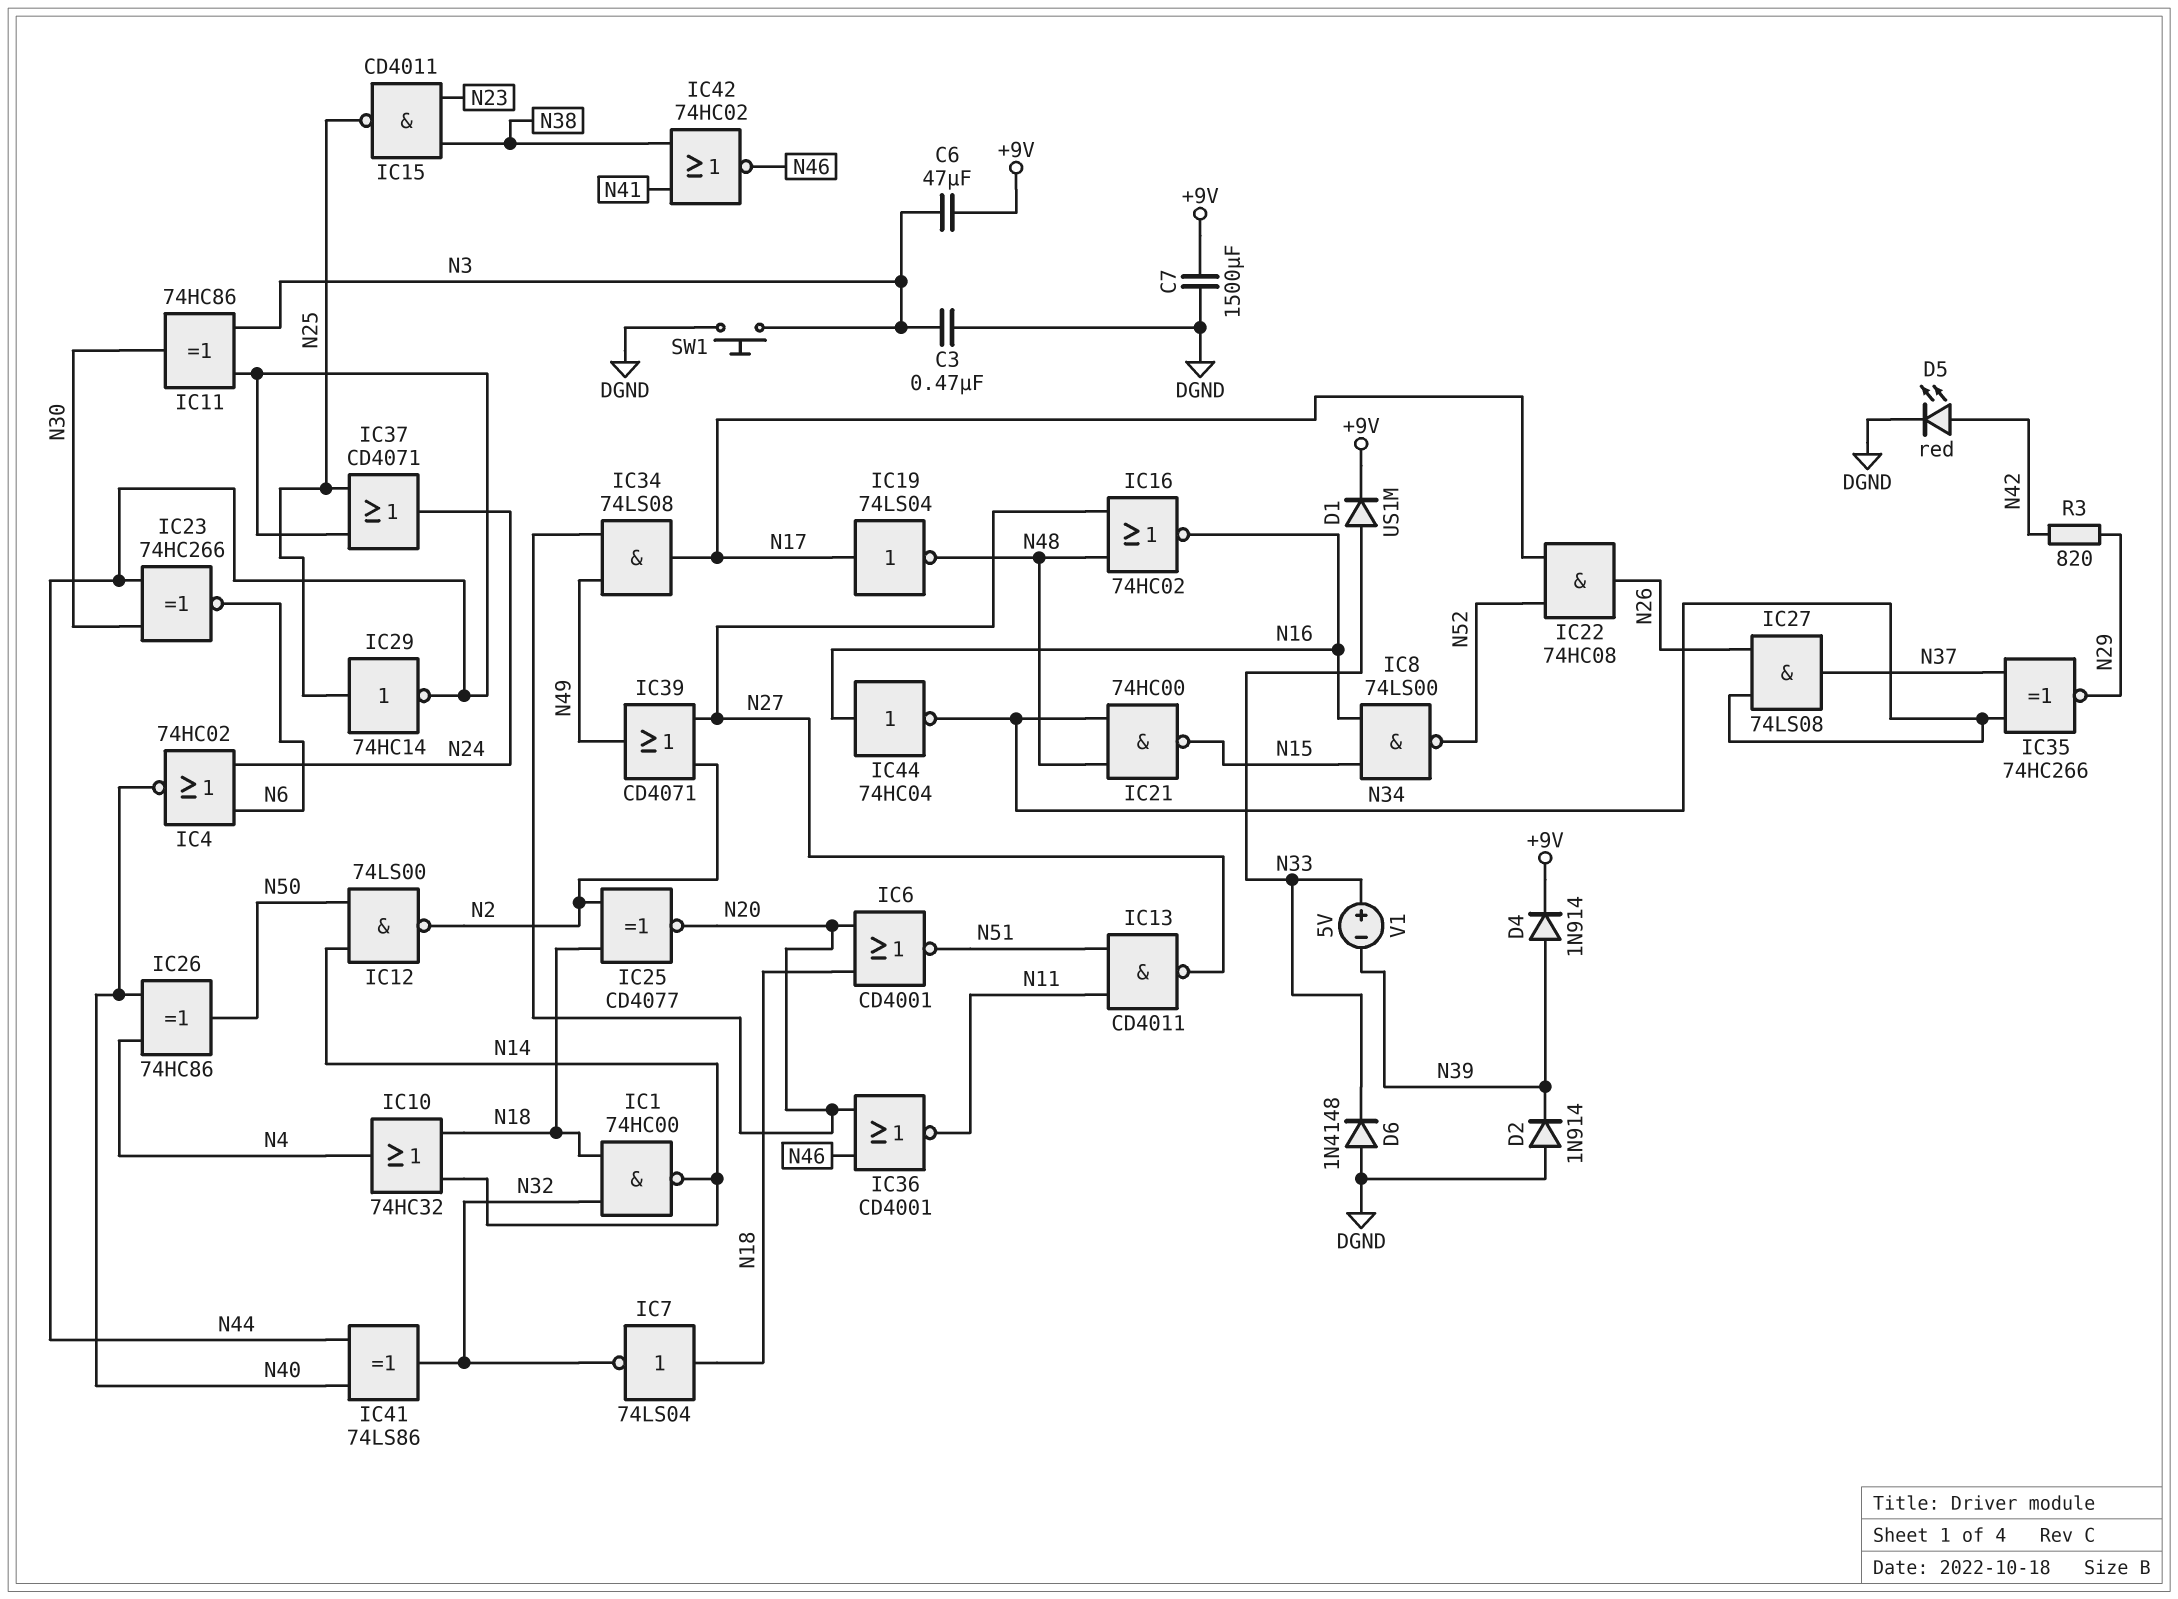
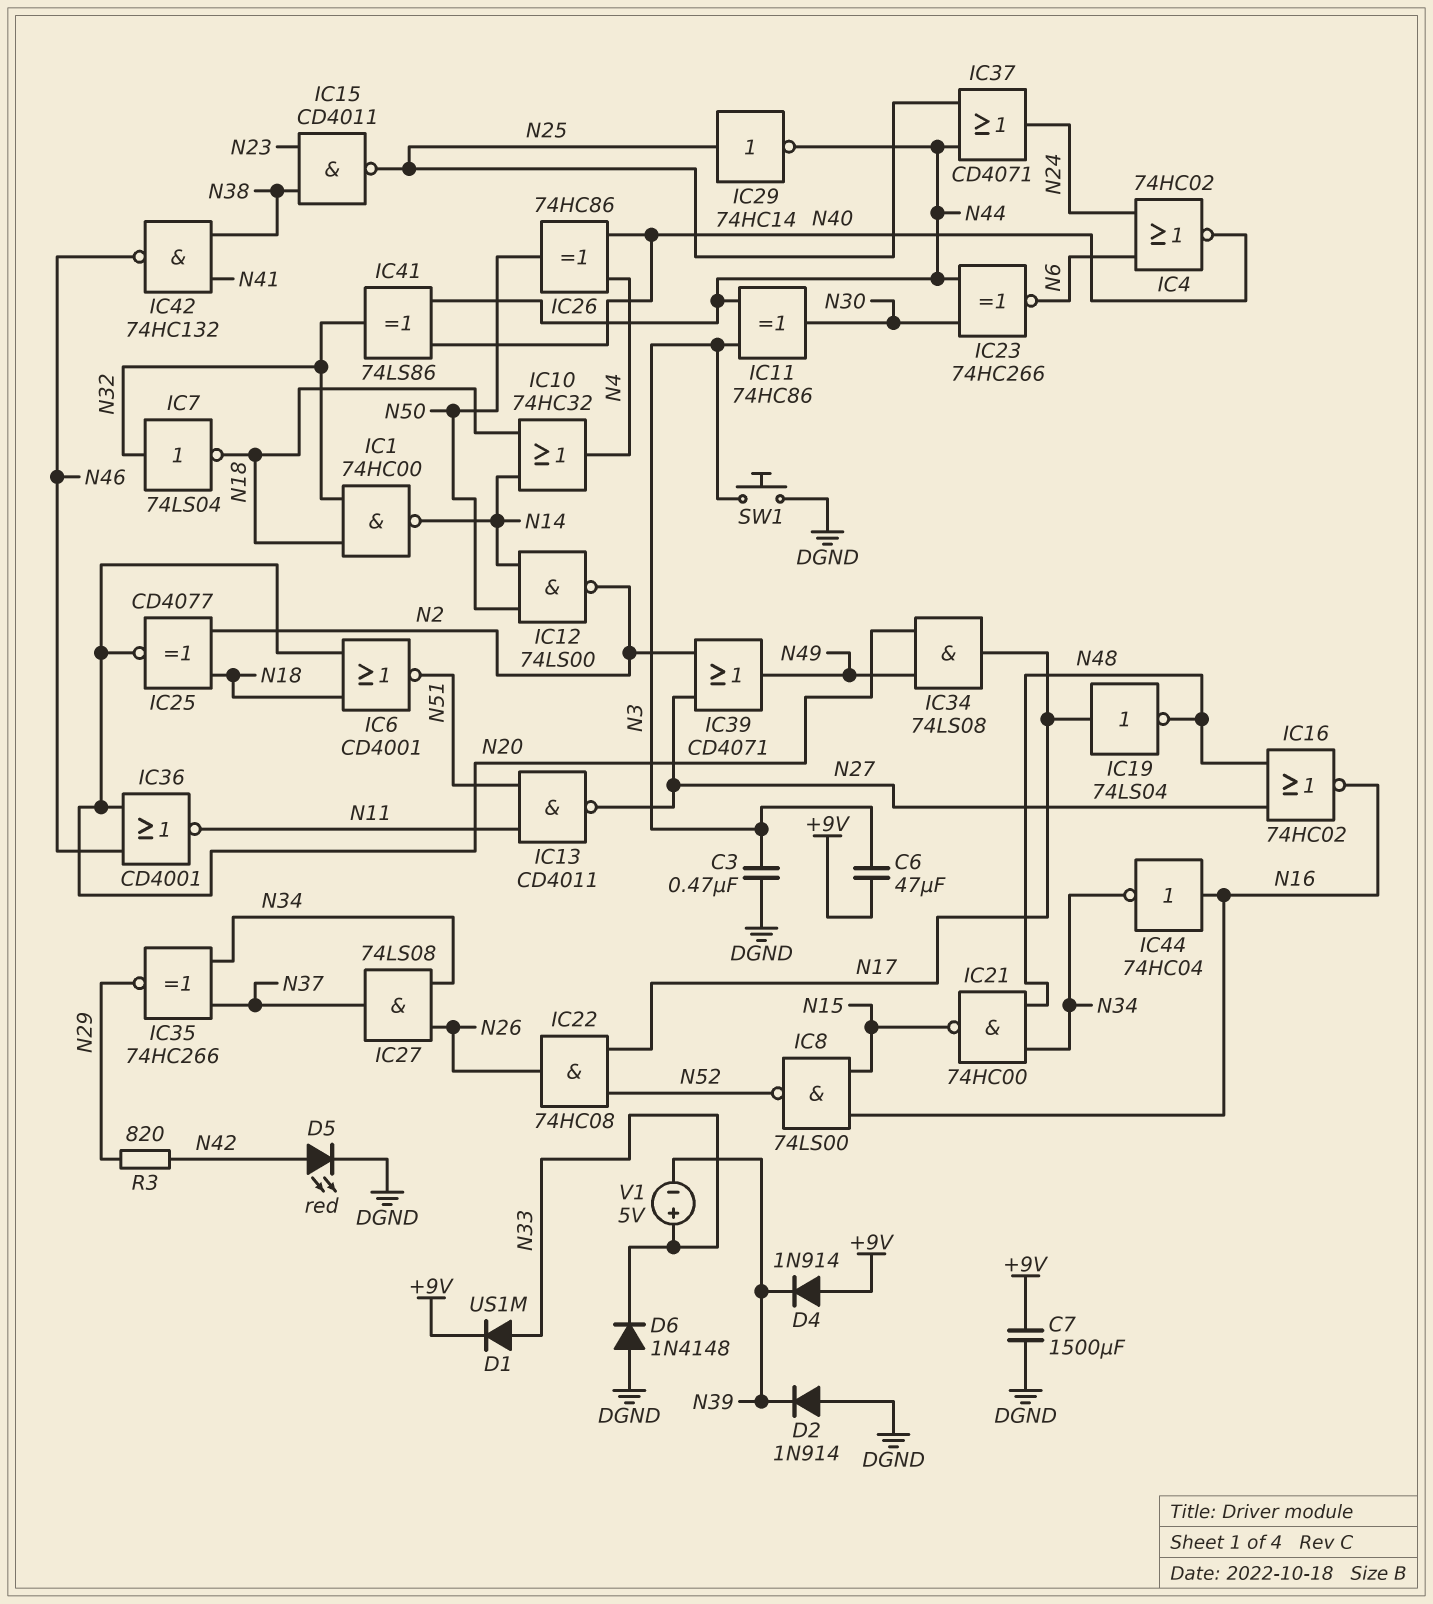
D4: diode 1N914 (A N39, K +9V) -> diode 1N914 (A +9V, K N39)
IC7: NOT 74LS04 (in N18, out N32) -> NOT 74LS04 (in N32, out N18)
IC42: NOR 74HC02 (in N38, in N41, out N46) -> NAND 74HC132 (in N38, in N41, out N46)

